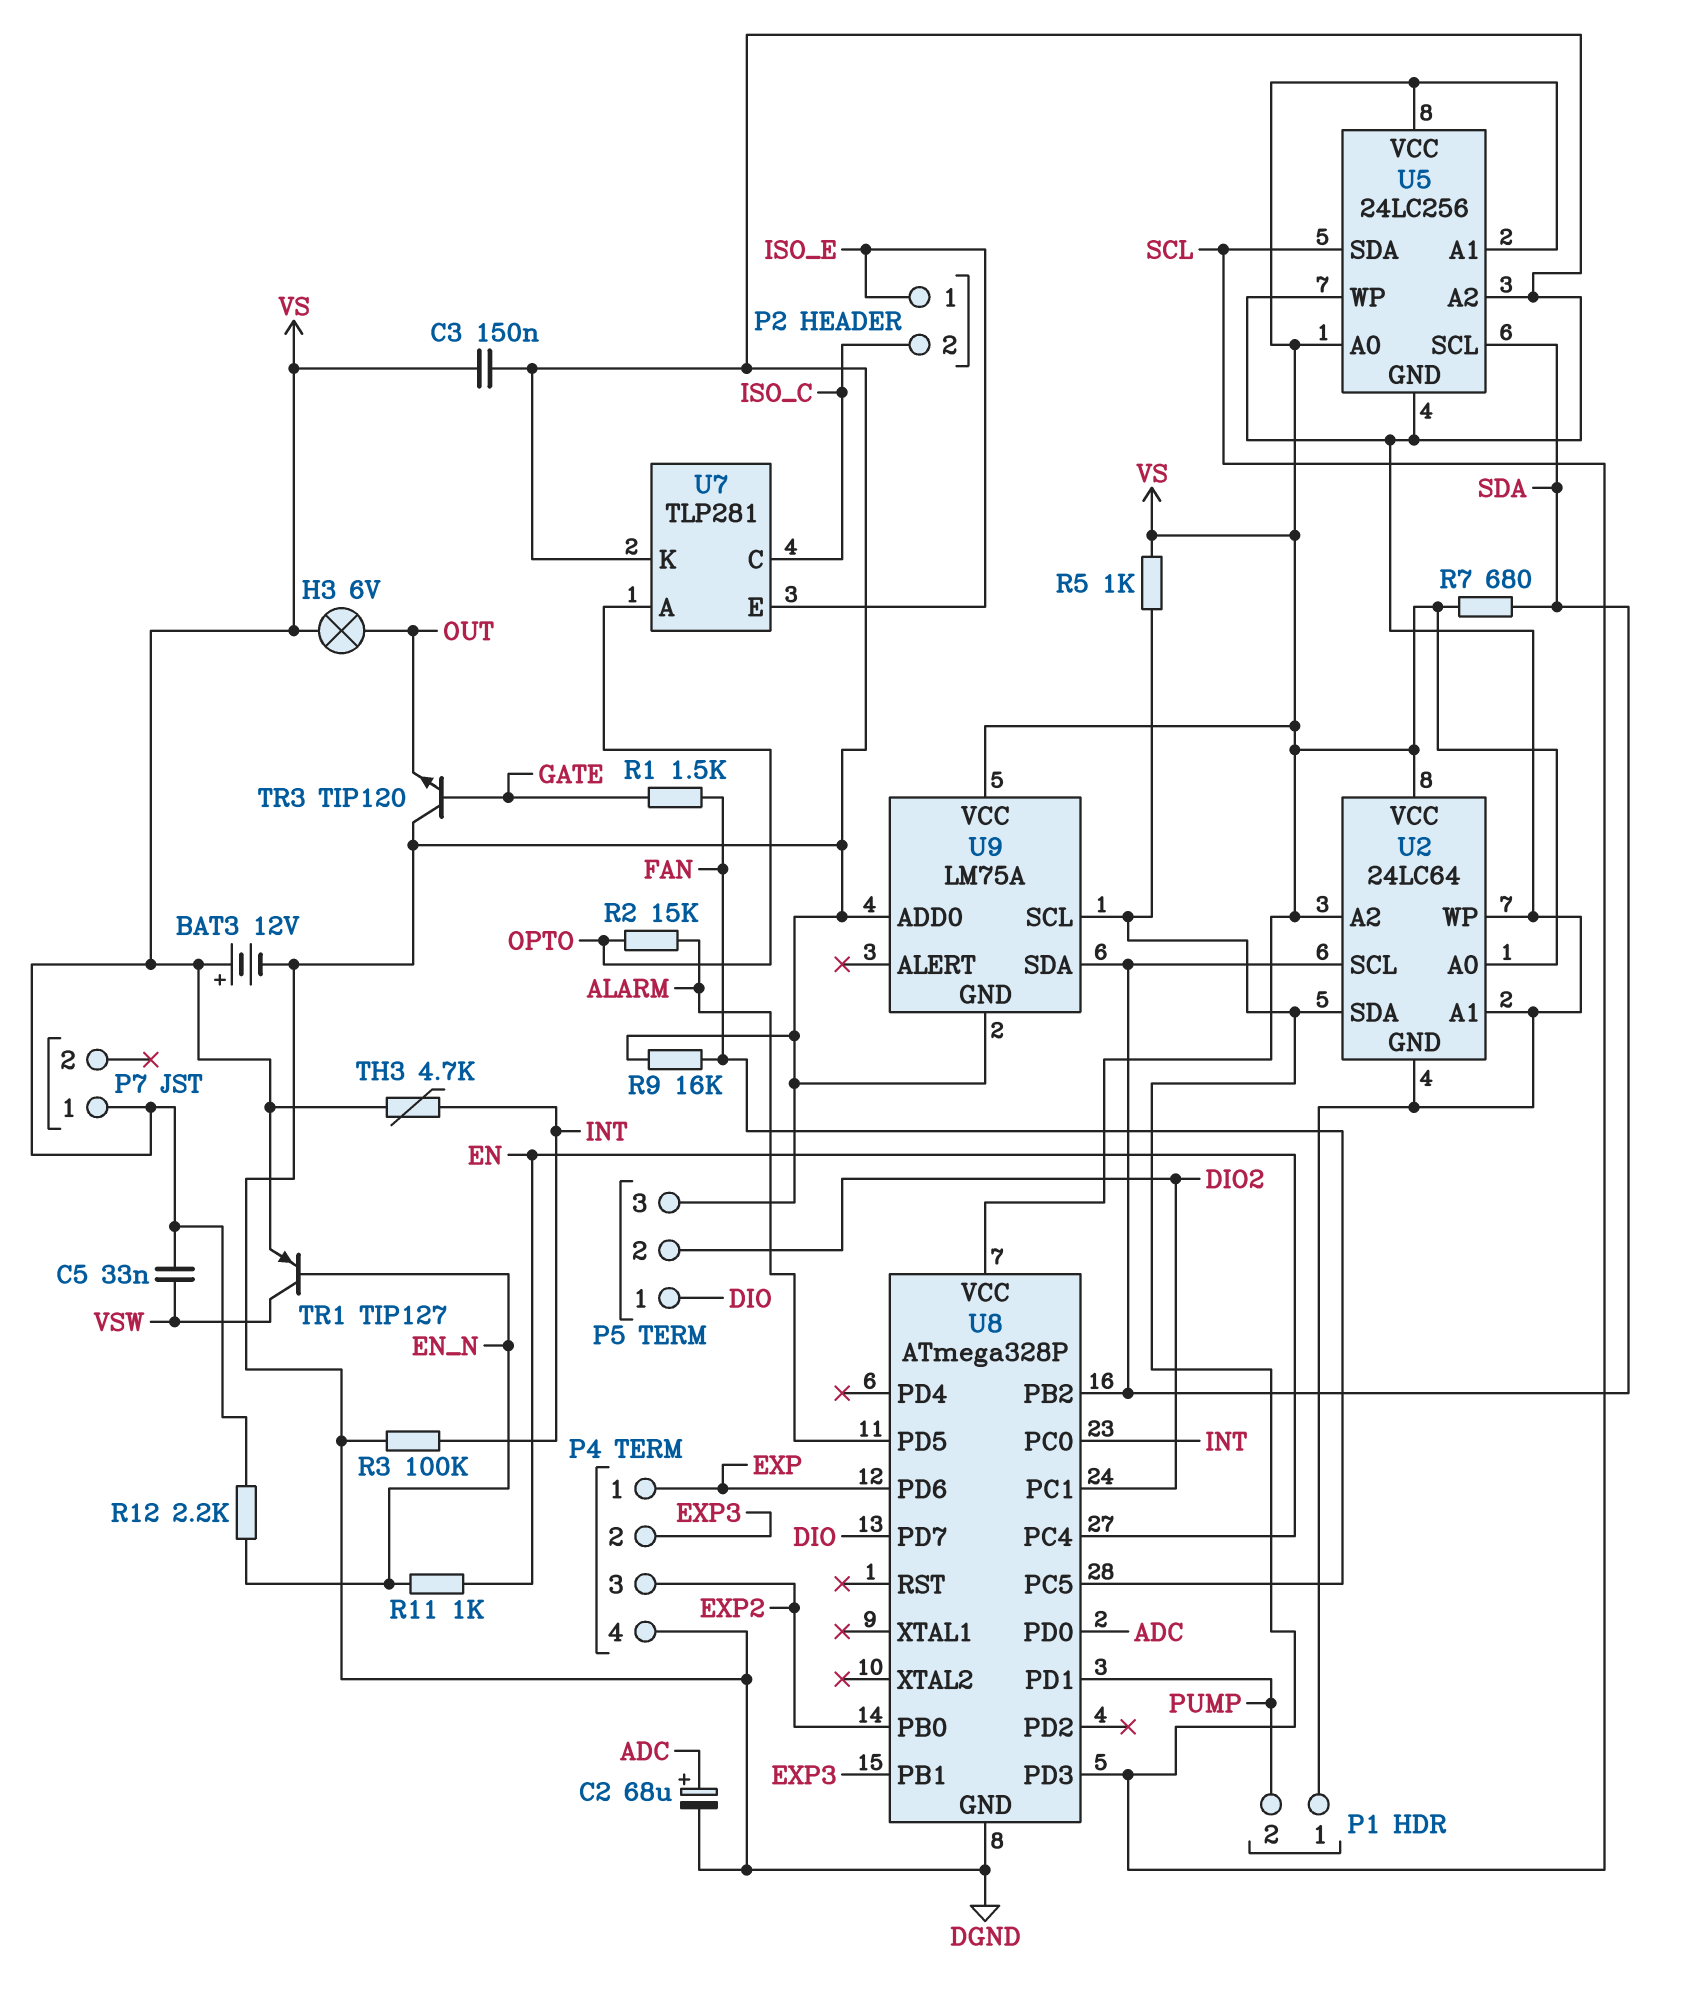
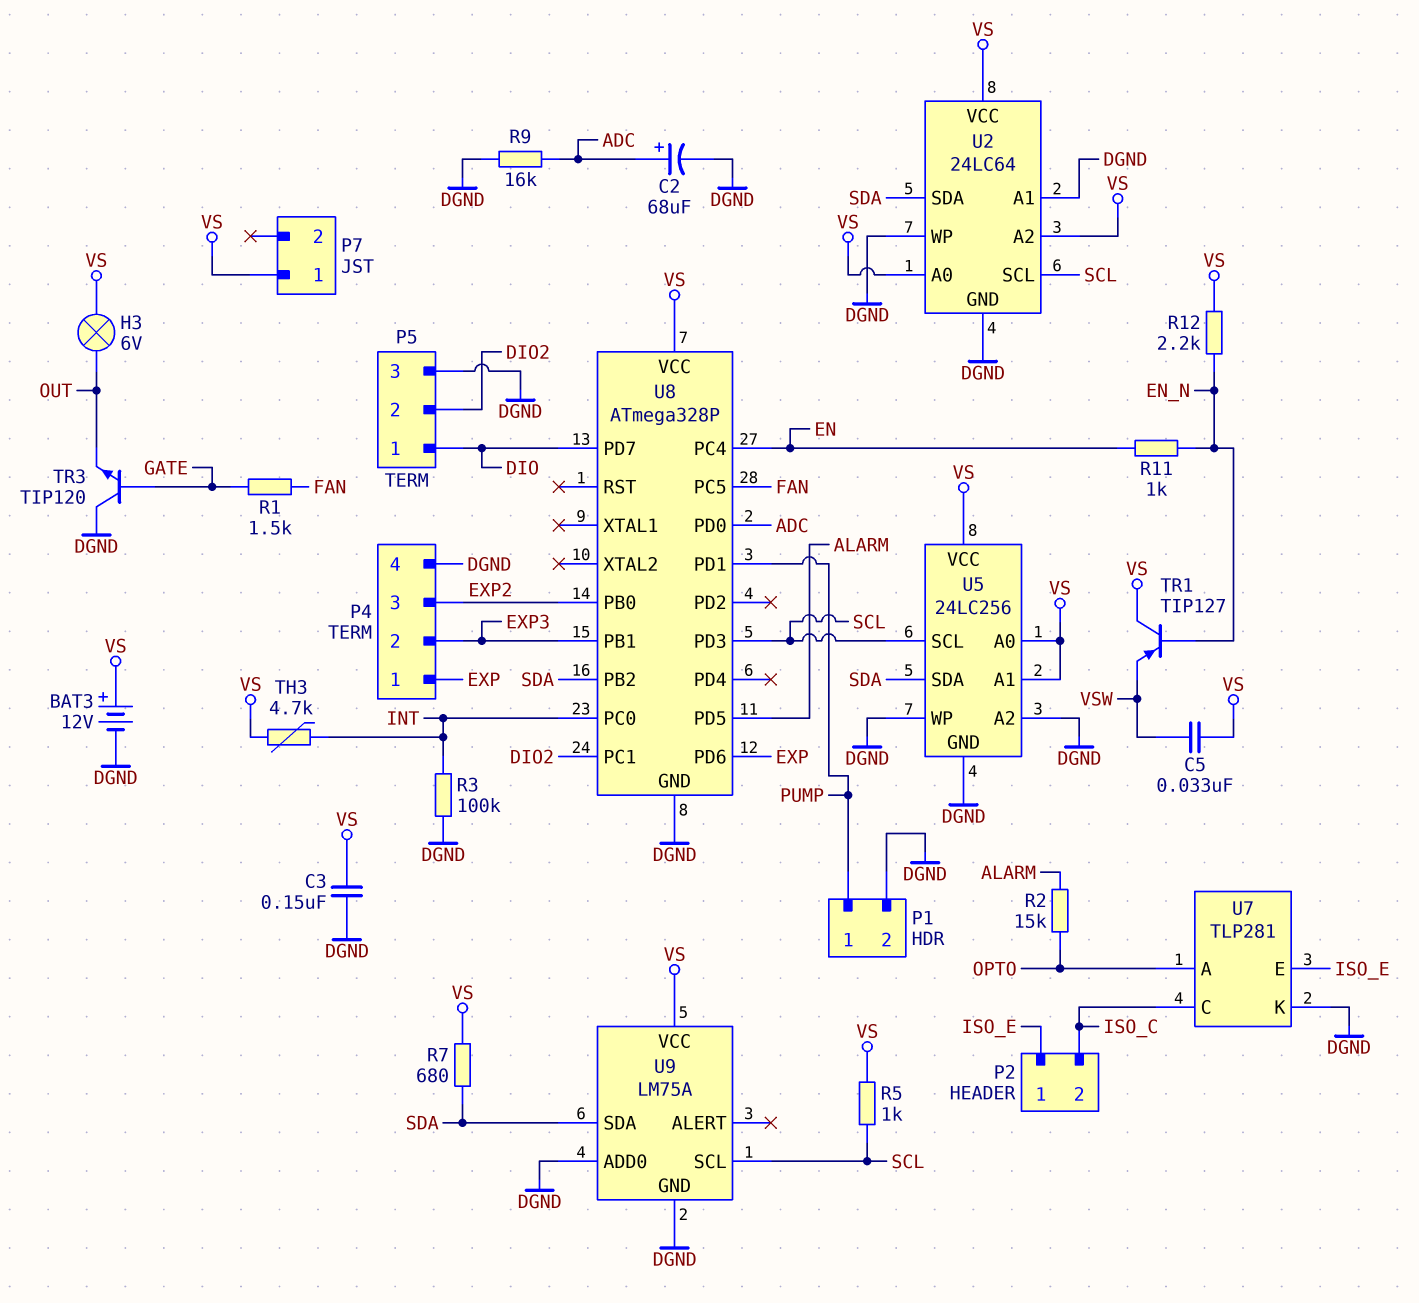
P1 pin 1: DGND -> PUMP
P1 pin 2: PUMP -> DGND
R9: 16k (DGND, FAN) -> 16k (ADC, DGND)
TR1: PNP TIP127 (B EN_N, C VSW, E VS) -> PNP TIP127 (B EN_N, C VS, E VSW)
U2 pin SCL: SDA -> SCL
U2 pin SDA: SCL -> SDA
U5 pin SCL: SDA -> SCL
U5 pin SDA: SCL -> SDA

